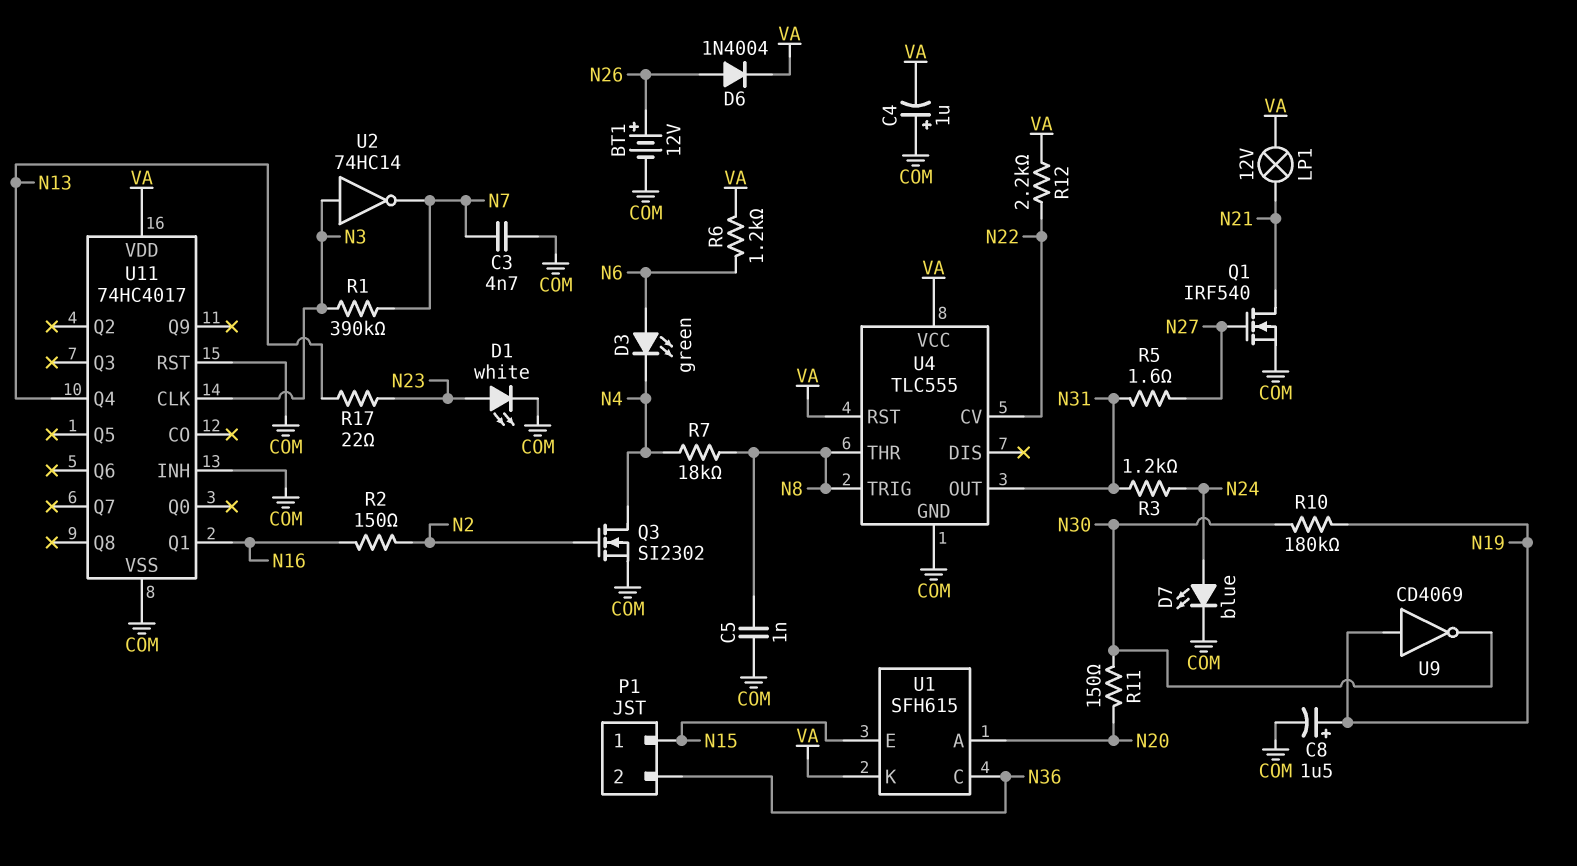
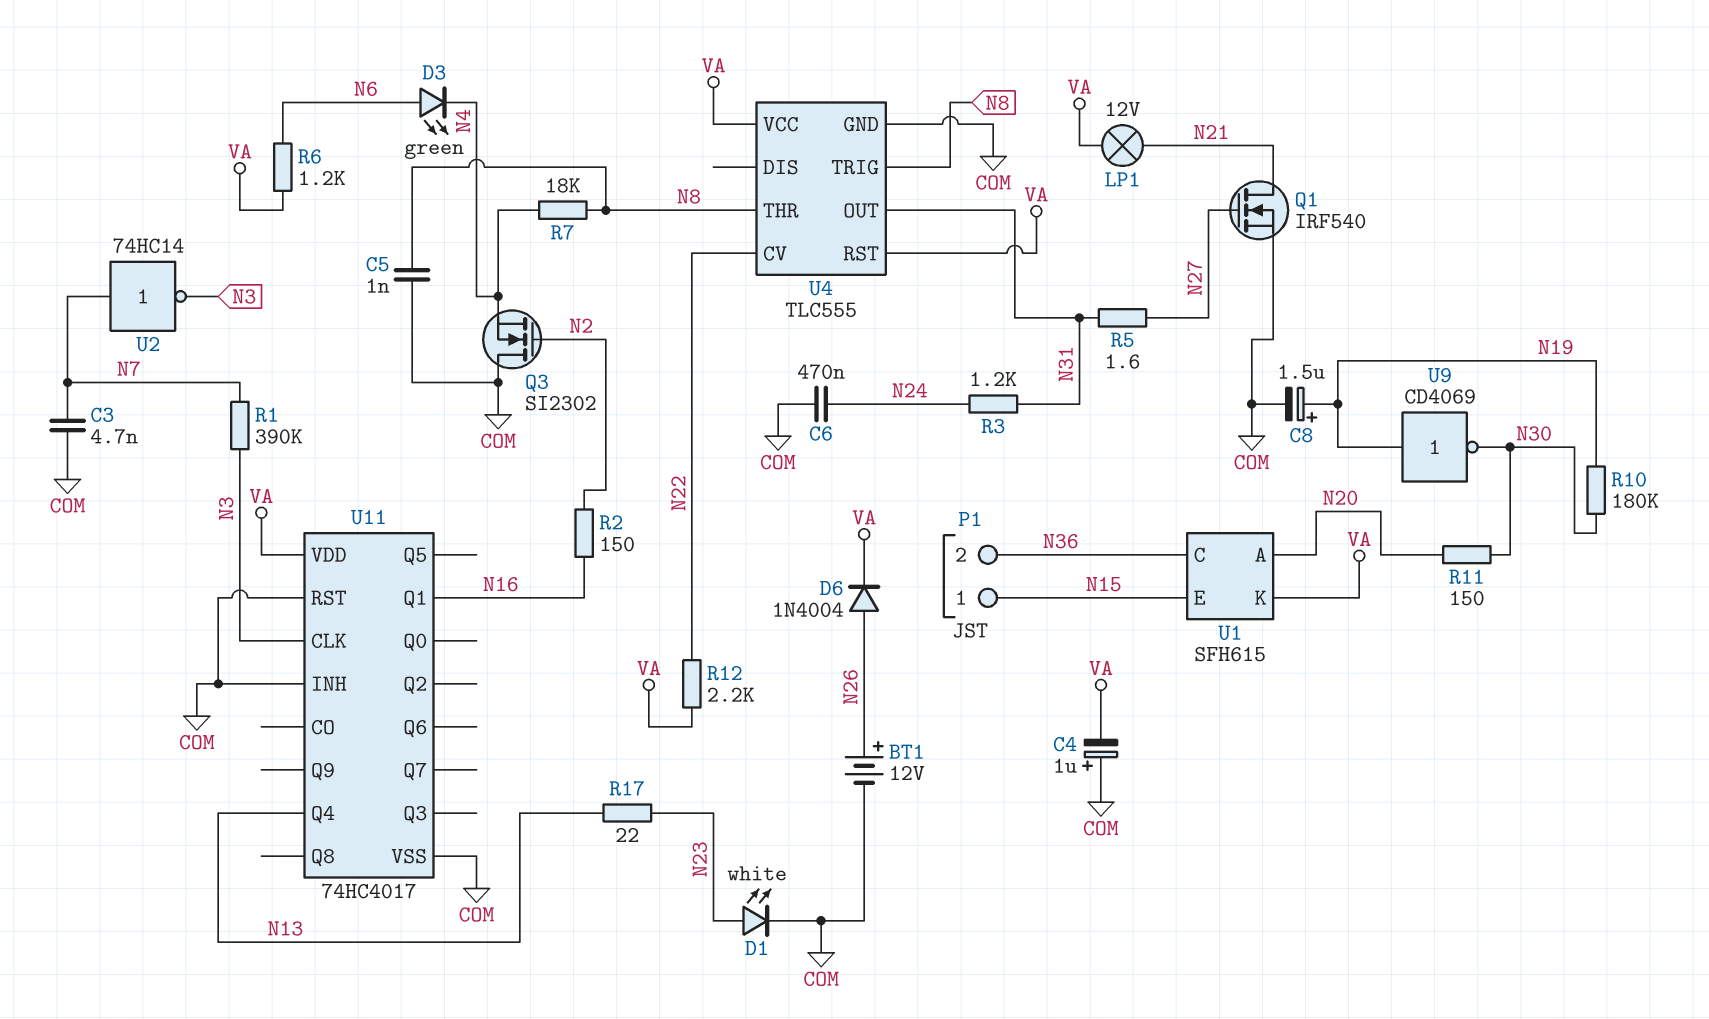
C6: none -> 470nF (COM, N24)
D7: LED blue (A N24, K COM) -> none
Q3: NMOS SI2302 (G N2, D N4, S COM) -> NMOS SI2302 (G N2, D COM, S N4)
U2: NOT 74HC14 (in N3, out N7) -> NOT 74HC14 (in N7, out N3)

